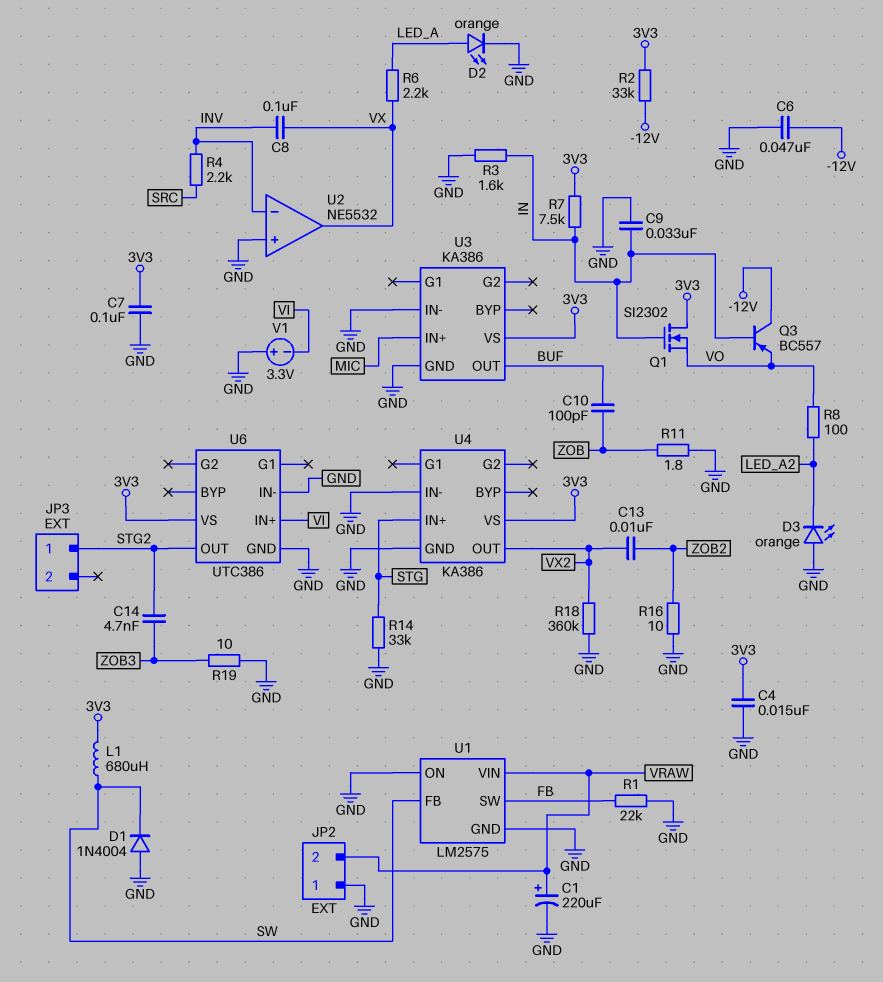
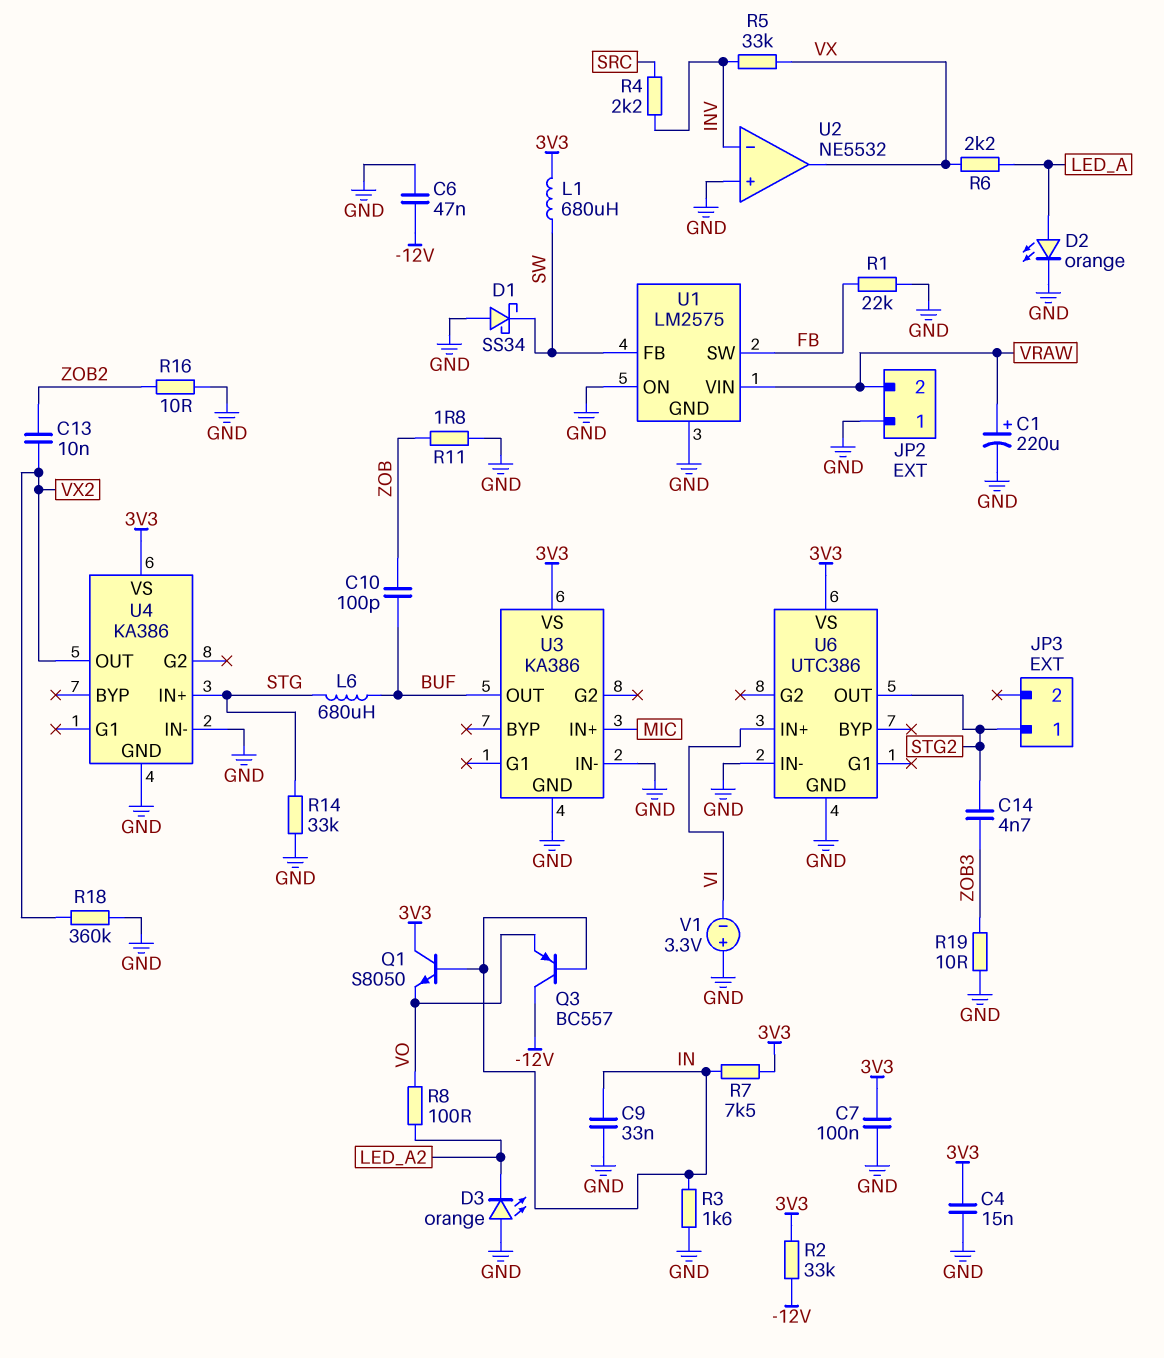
C8: 100nF (INV, VX) -> none
D1: diode 1N4004 (A GND, K SW) -> schottky SS34 (A GND, K SW)
L6: none -> 680uH (BUF, STG)
Q1: NMOS SI2302 (G IN, D 3V3, S VO) -> NPN S8050 (B IN, C 3V3, E VO)
R5: none -> 33k (INV, VX)

